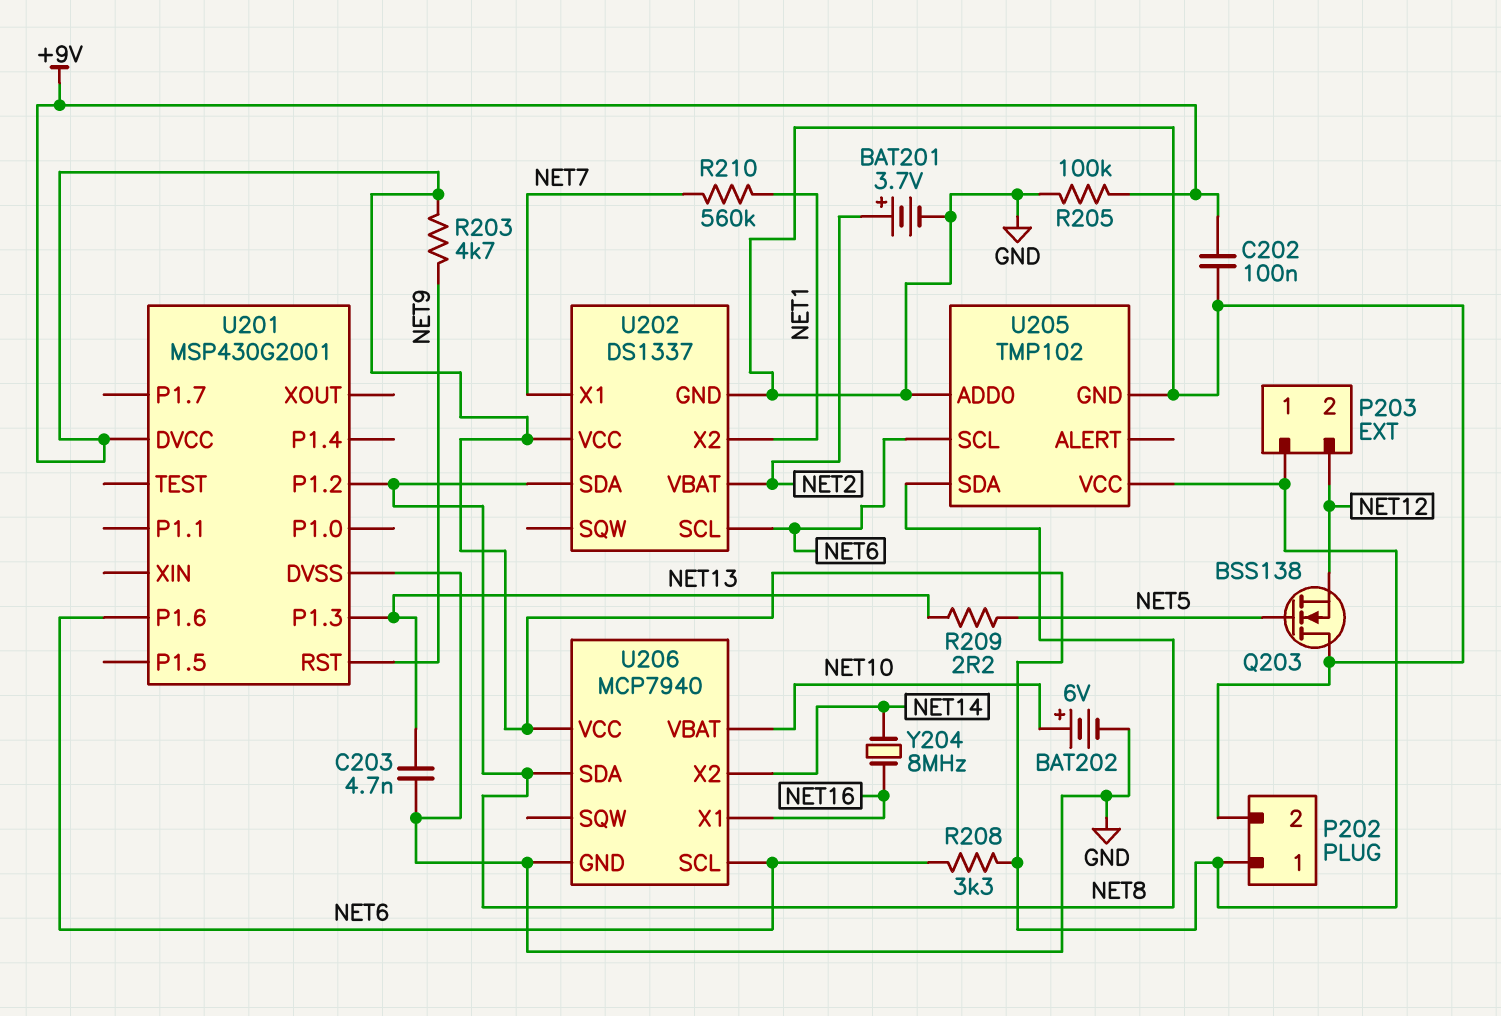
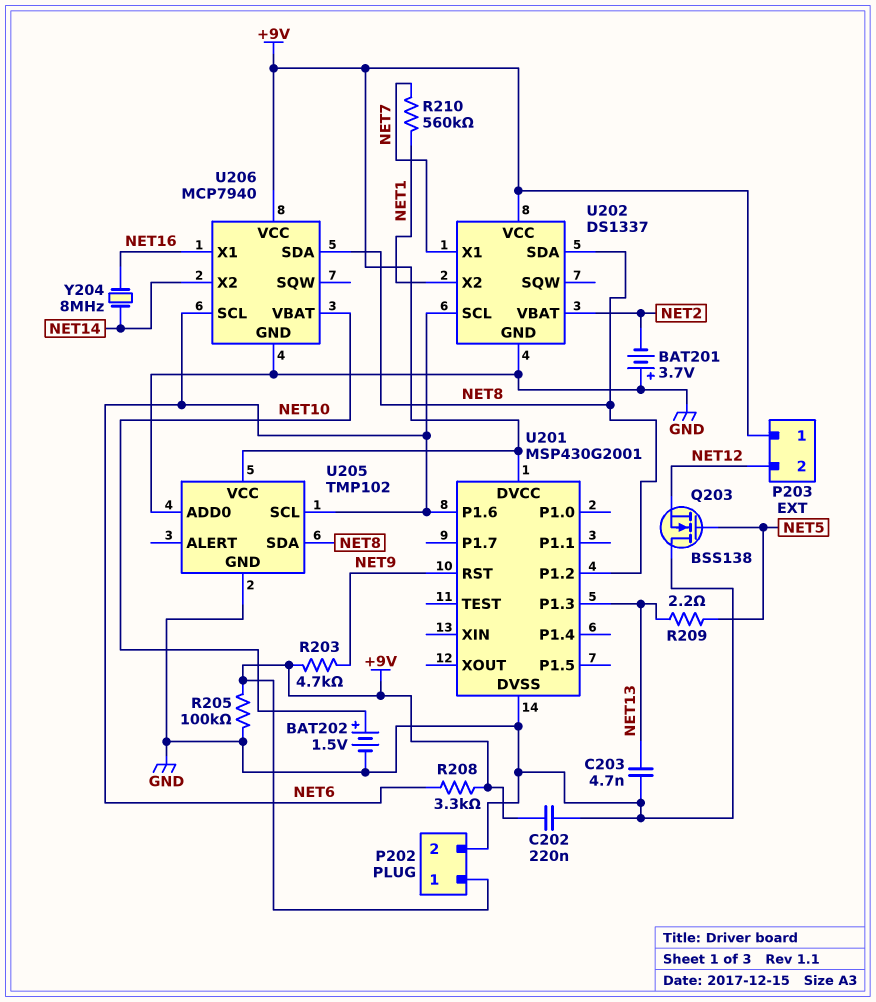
BAT201: 3.7V (plus NET2, minus GND) -> 3.7V (plus GND, minus NET2)
BAT202: 6V (plus NET10, minus GND) -> 1.5V (plus NET10, minus GND)
C202: 100nF (+9V, GND) -> 220nF (+9V, GND)

